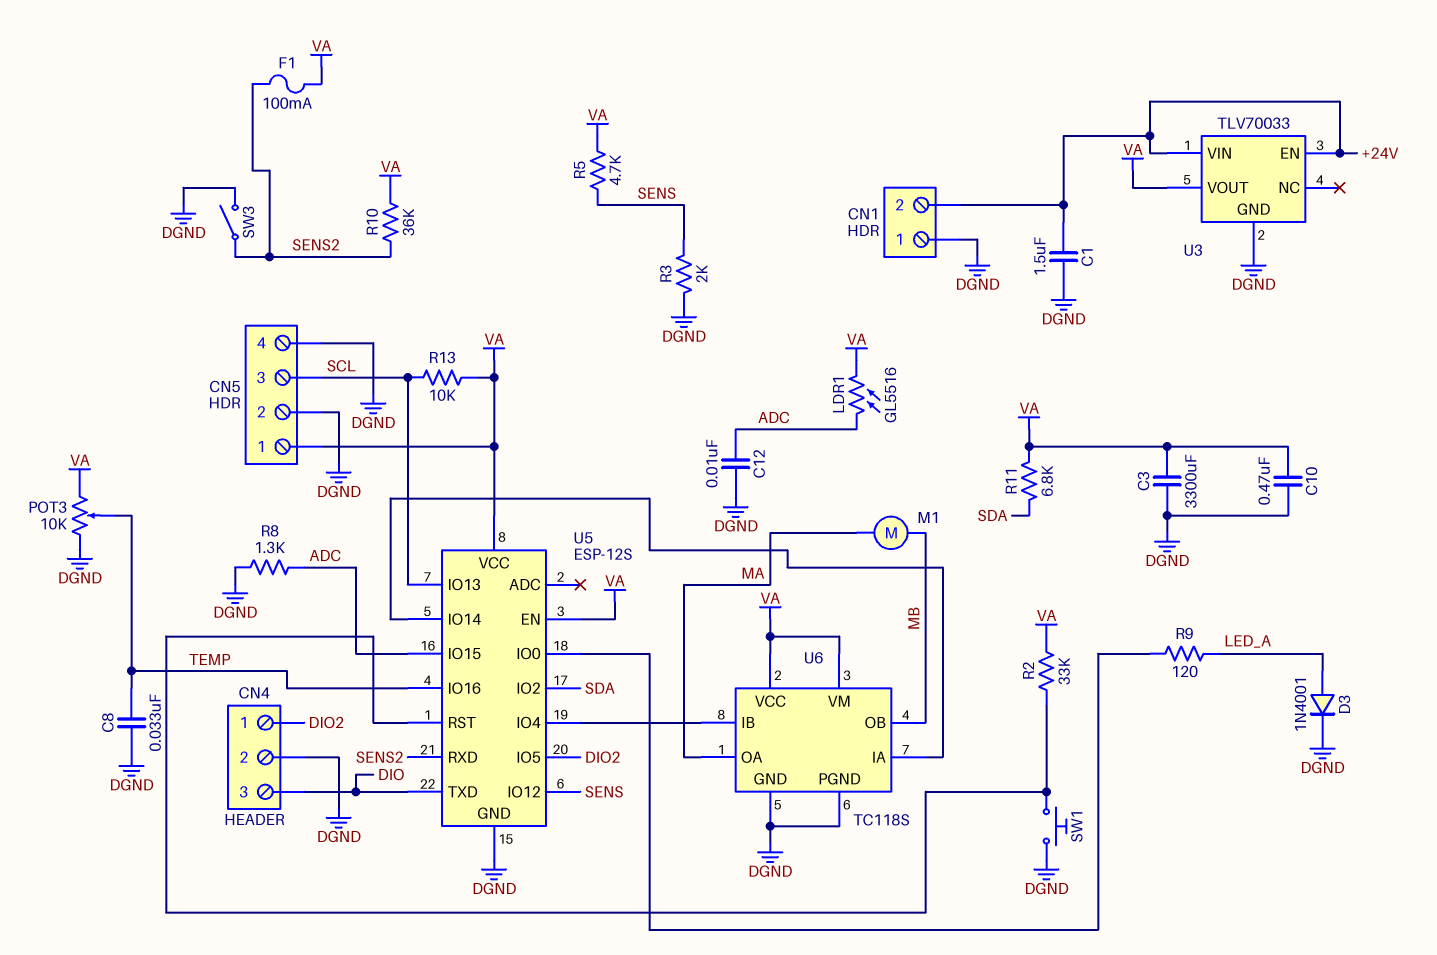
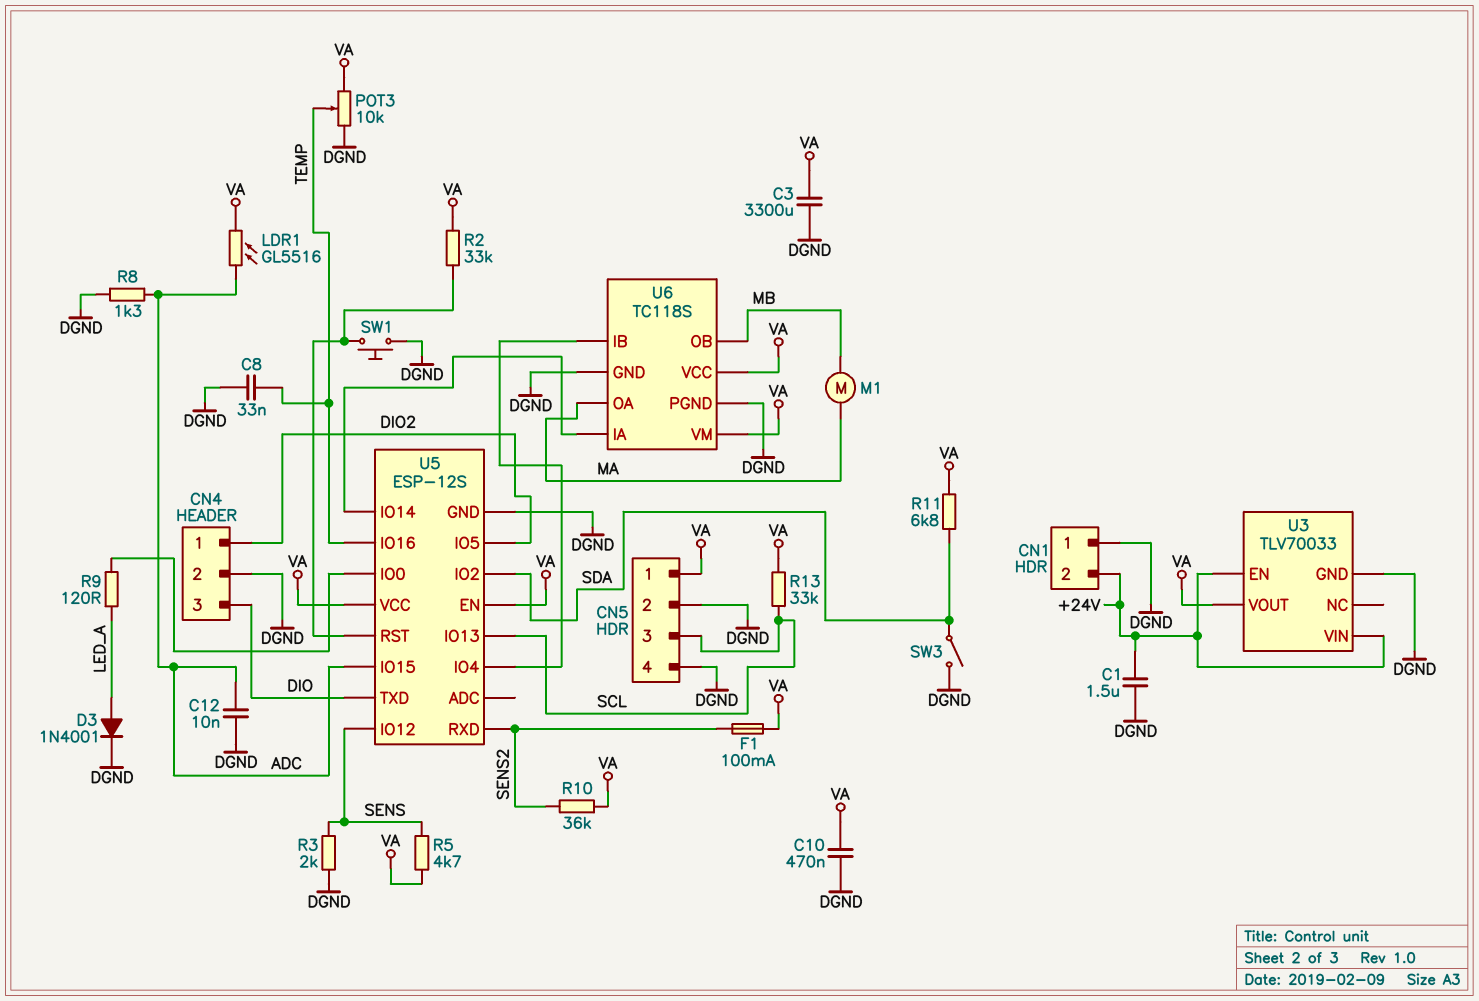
R13: 10k (SCL, VA) -> 33k (SCL, VA)
SW3: switch (DGND, SENS2) -> switch (DGND, SDA)

